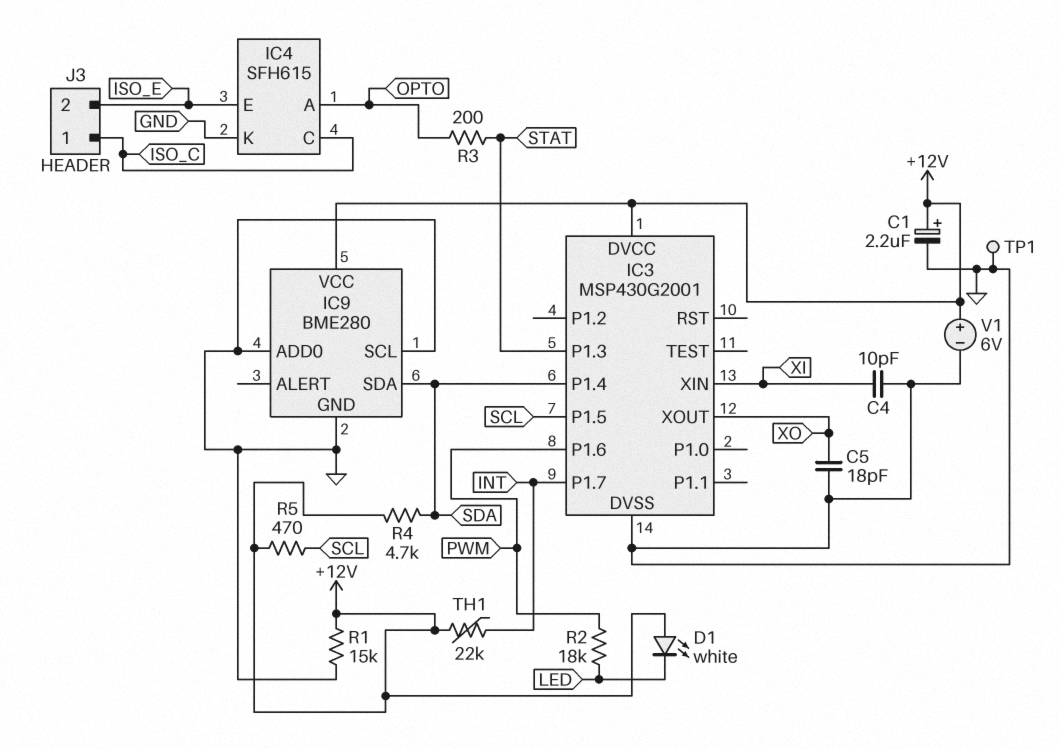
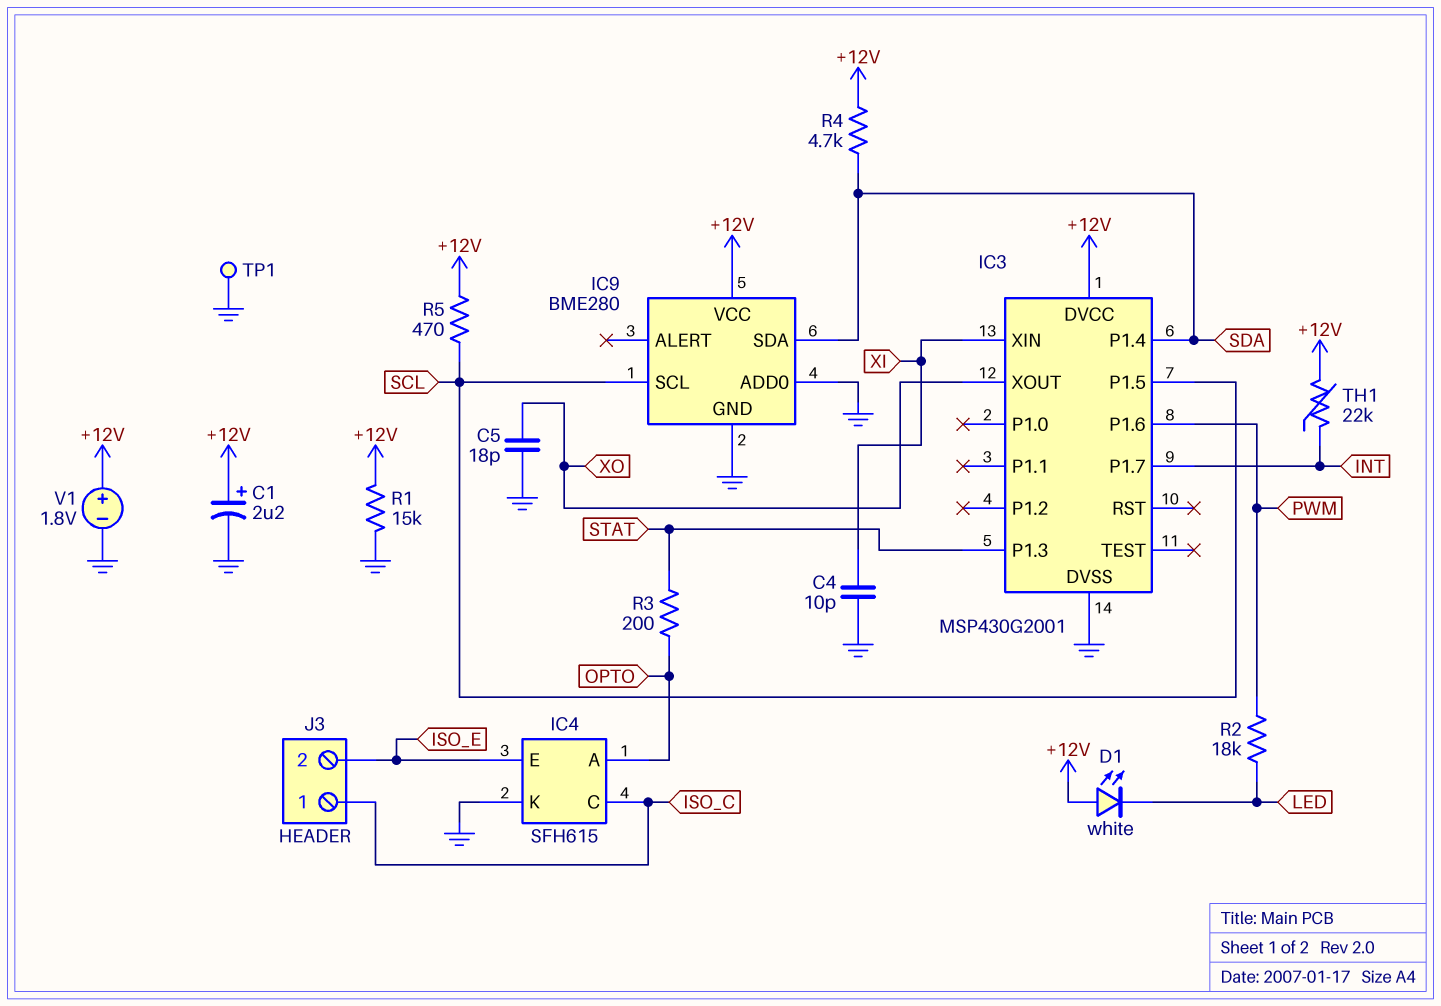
IC9 pin SCL: GND -> SCL
V1: 6V (plus +12V, minus GND) -> 1.8V (plus +12V, minus GND)

